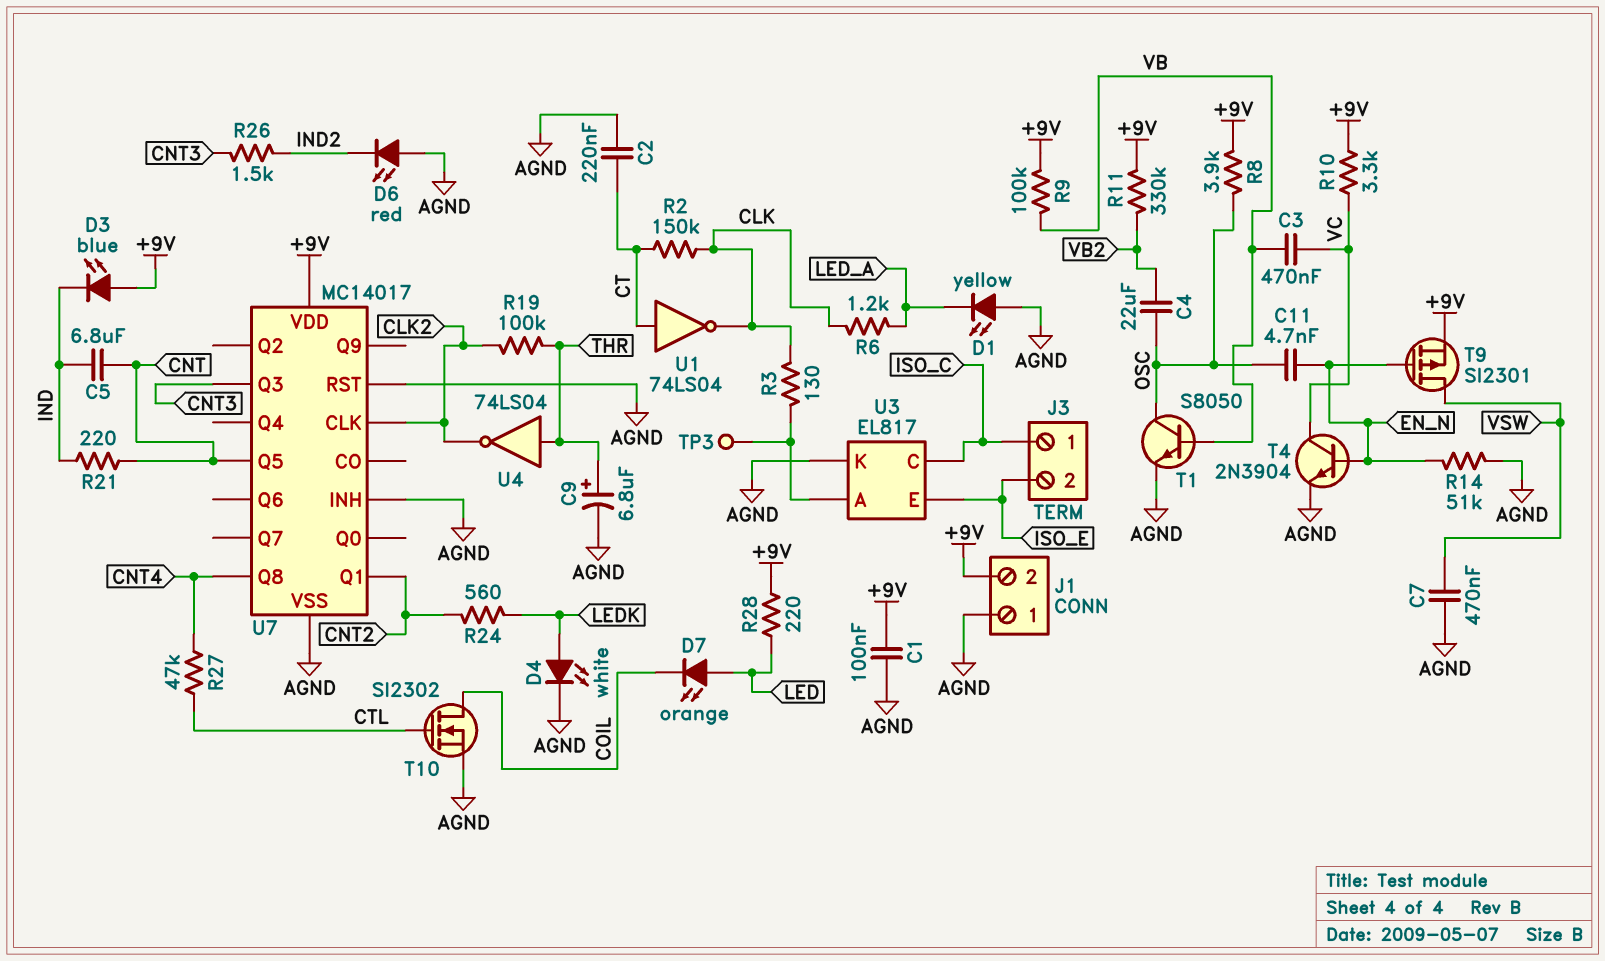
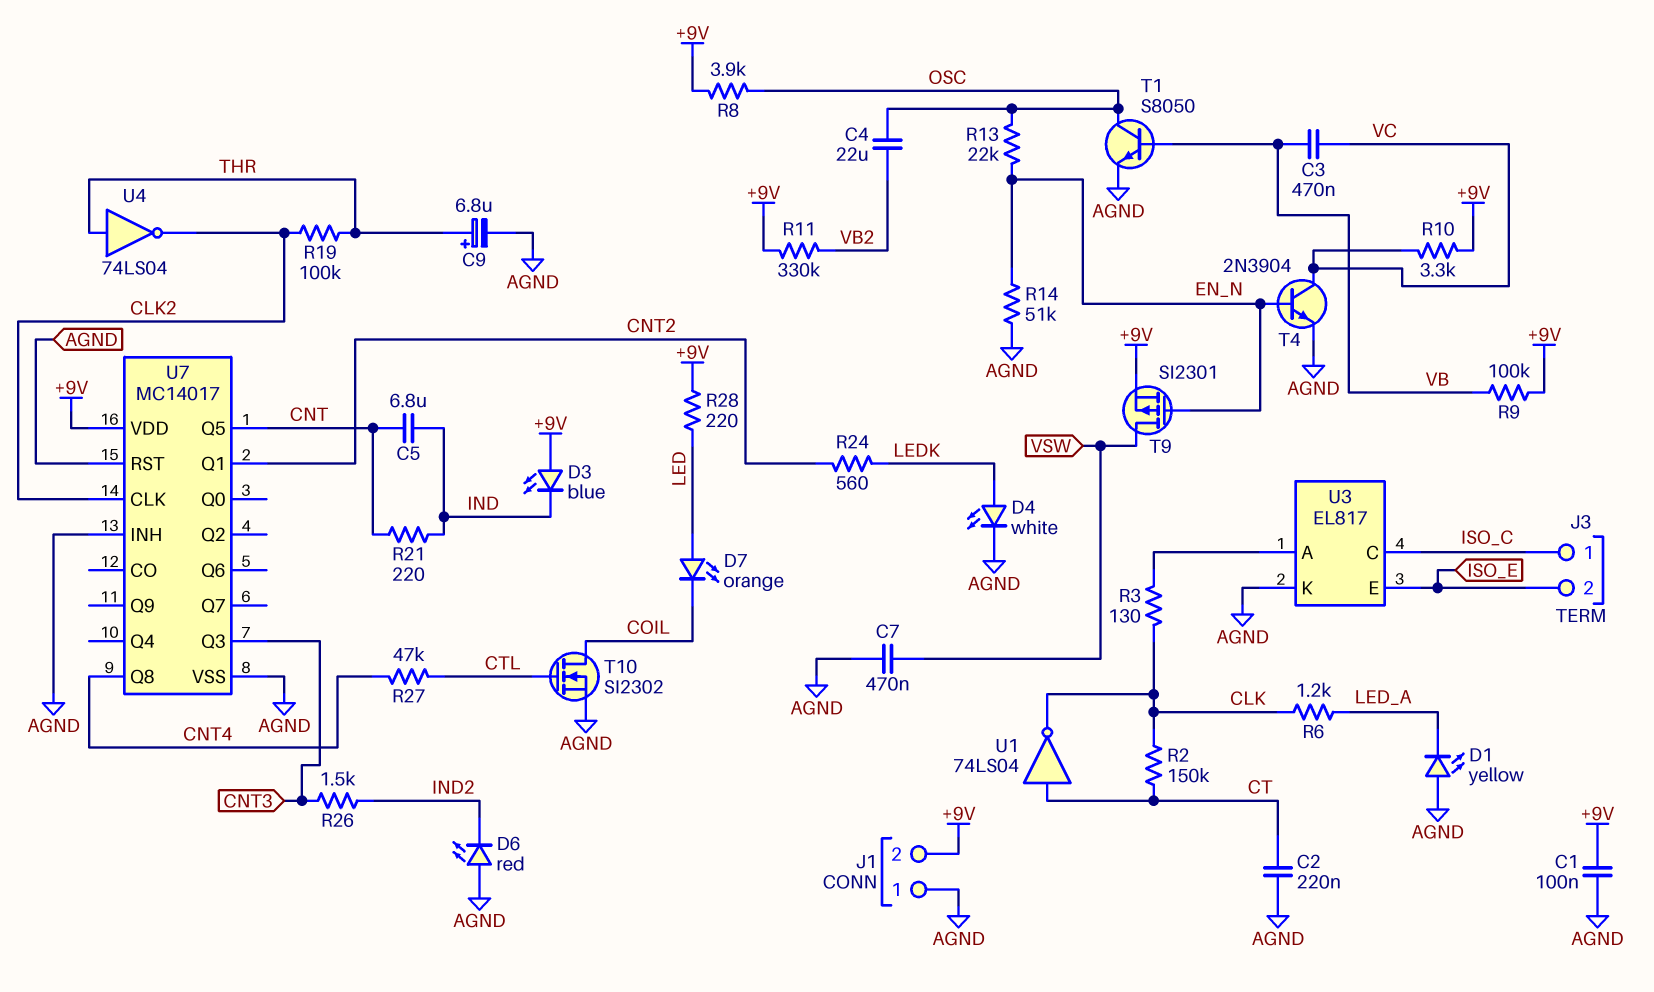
C11: 4.7nF (EN_N, OSC) -> none
R13: none -> 22k (EN_N, OSC)
TP3: test point (U3/A) -> none

